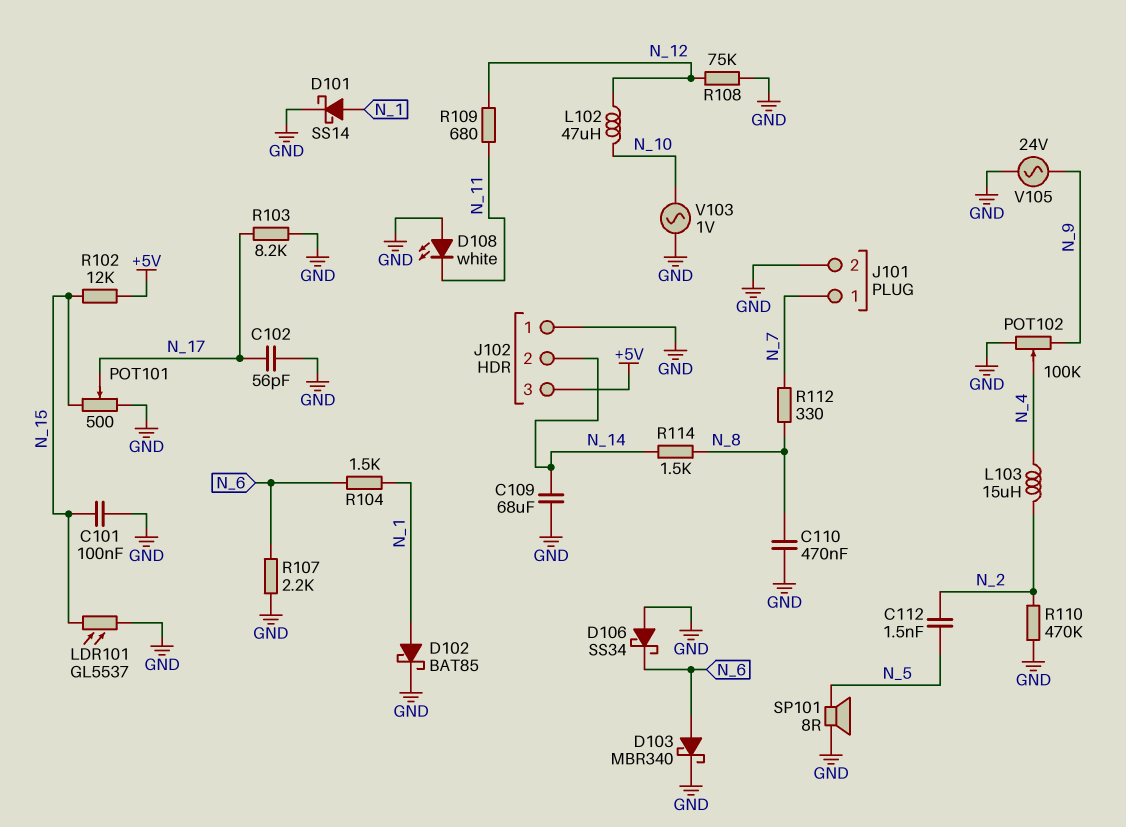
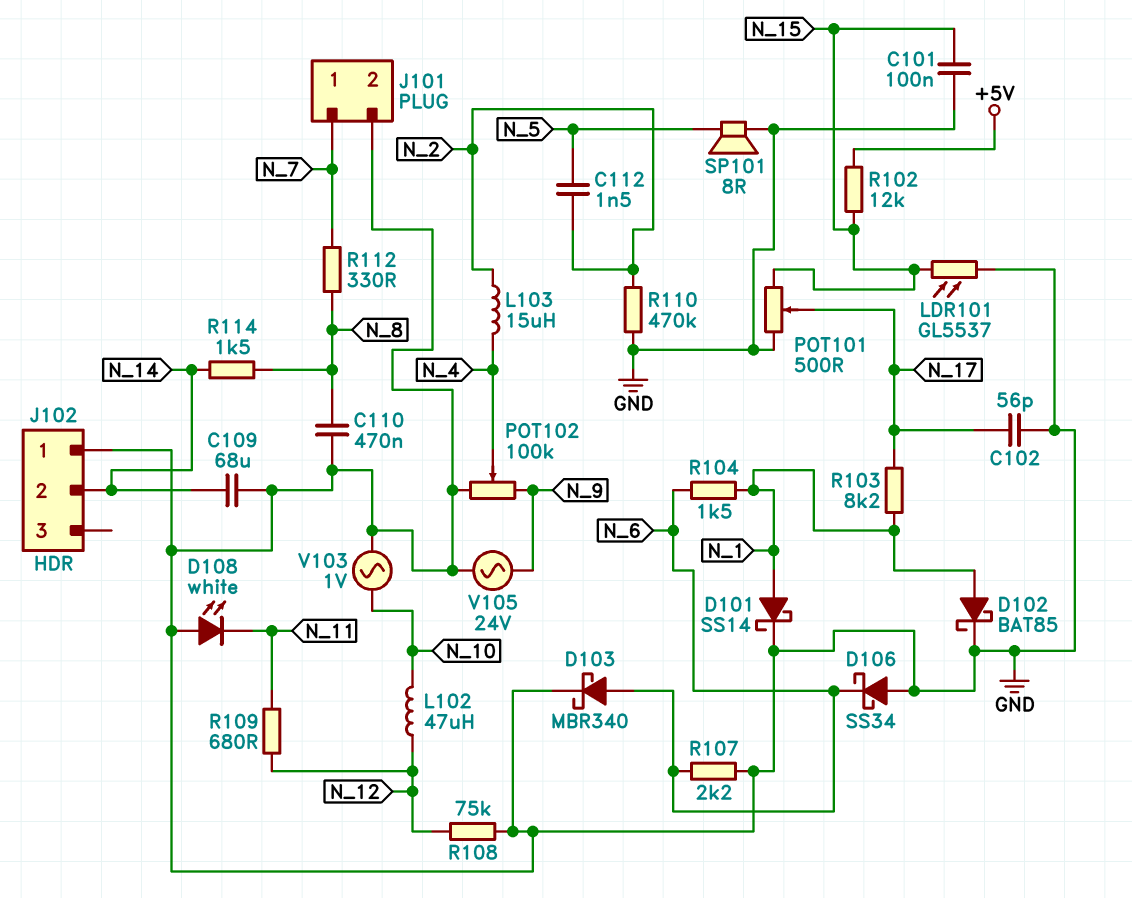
J102 pin 3: +5V -> none
R103: 8.2k (GND, N_17) -> 8.2k (N_1, N_17)

